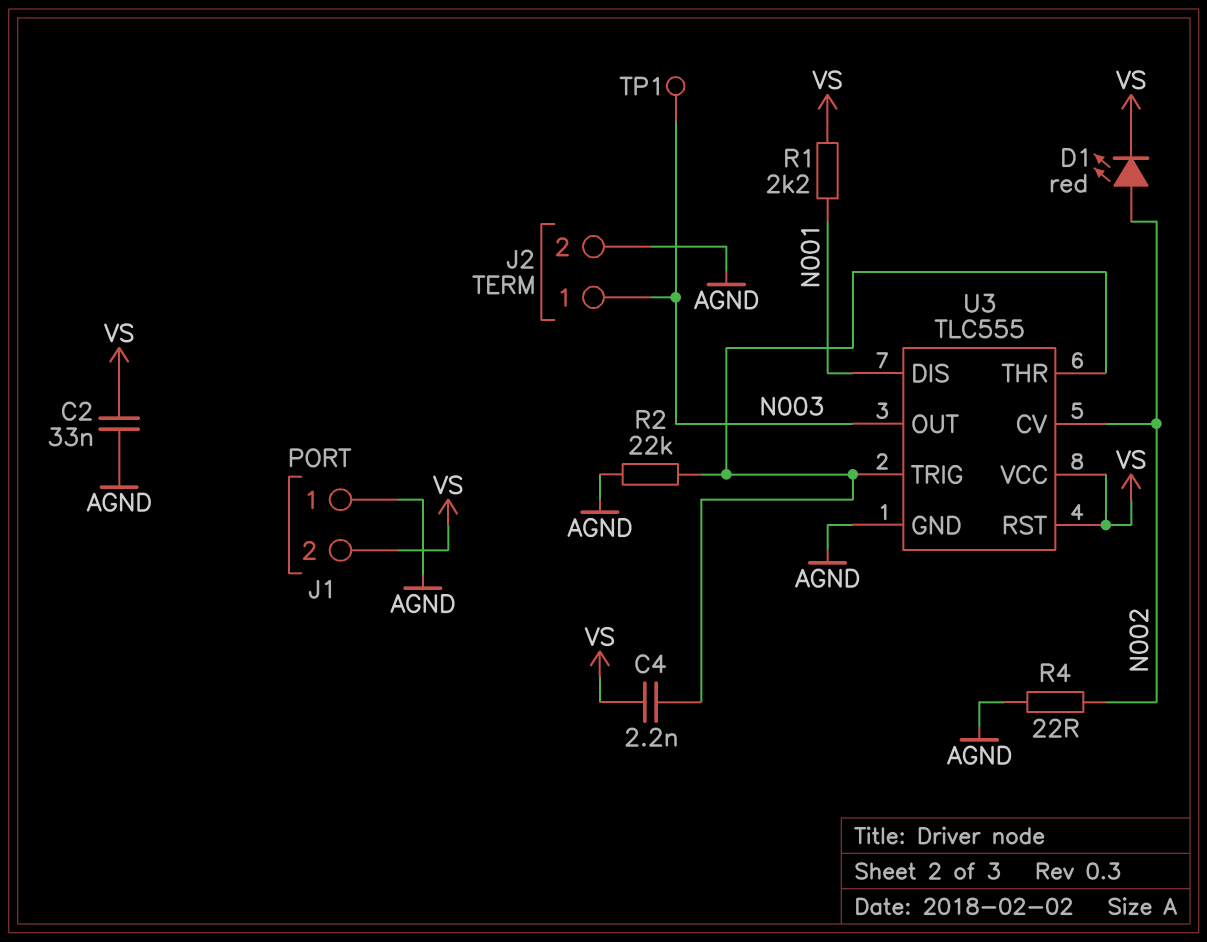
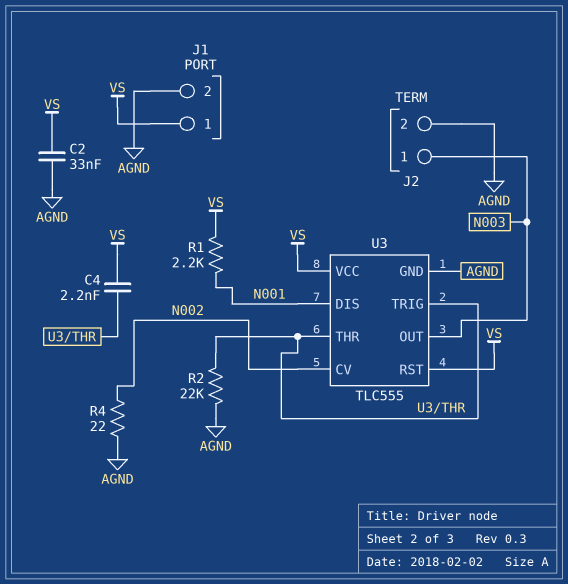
D1: LED red (A N002, K VS) -> none
J1 pin 1: AGND -> VS
J1 pin 2: VS -> AGND
TP1: test point (N003) -> none

